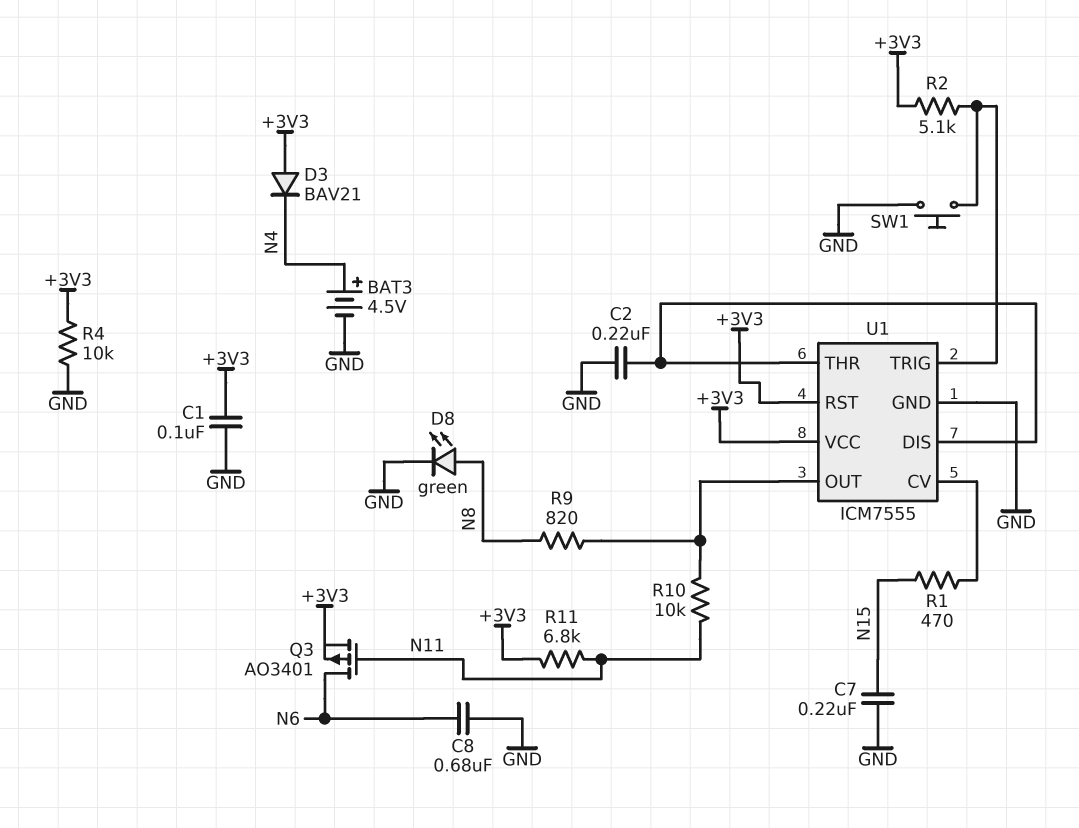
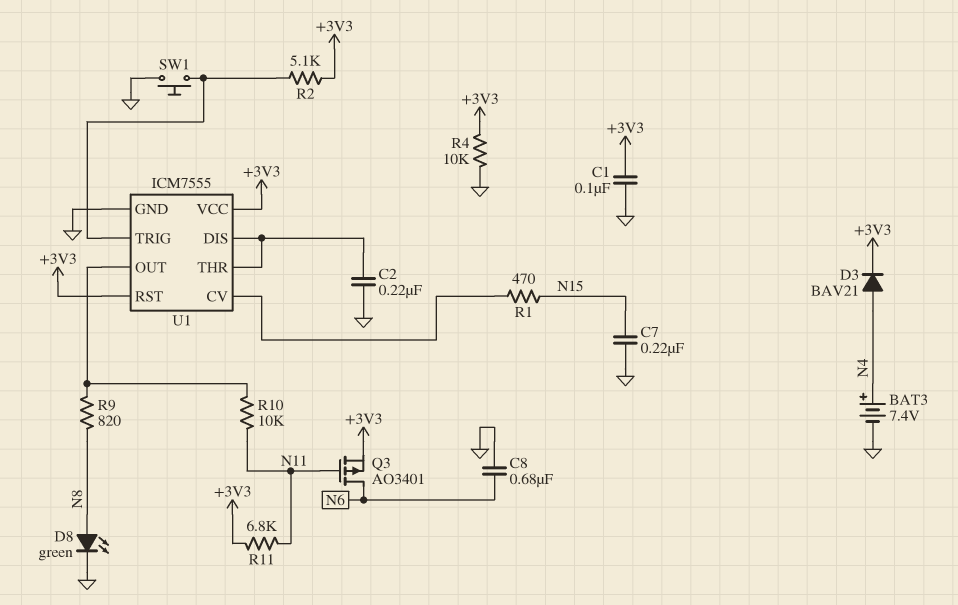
BAT3: 4.5V (plus N4, minus GND) -> 7.4V (plus N4, minus GND)
D3: diode BAV21 (A +3V3, K N4) -> diode BAV21 (A N4, K +3V3)

